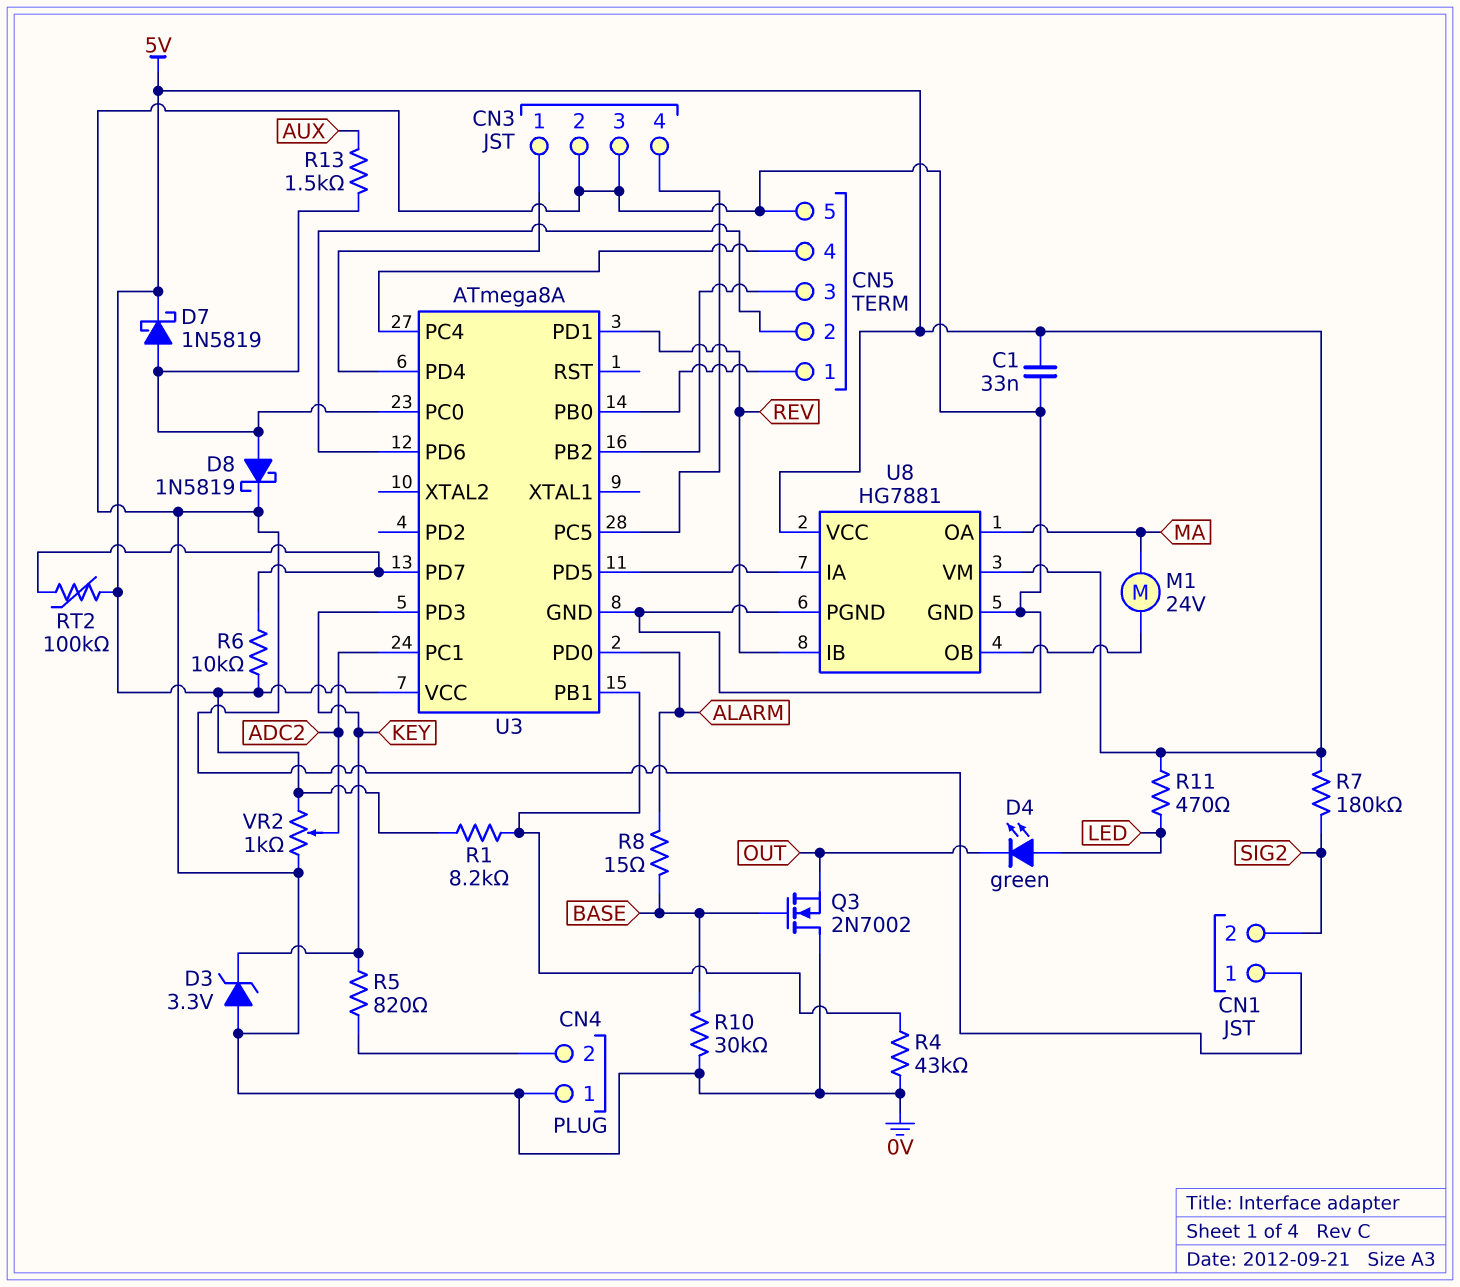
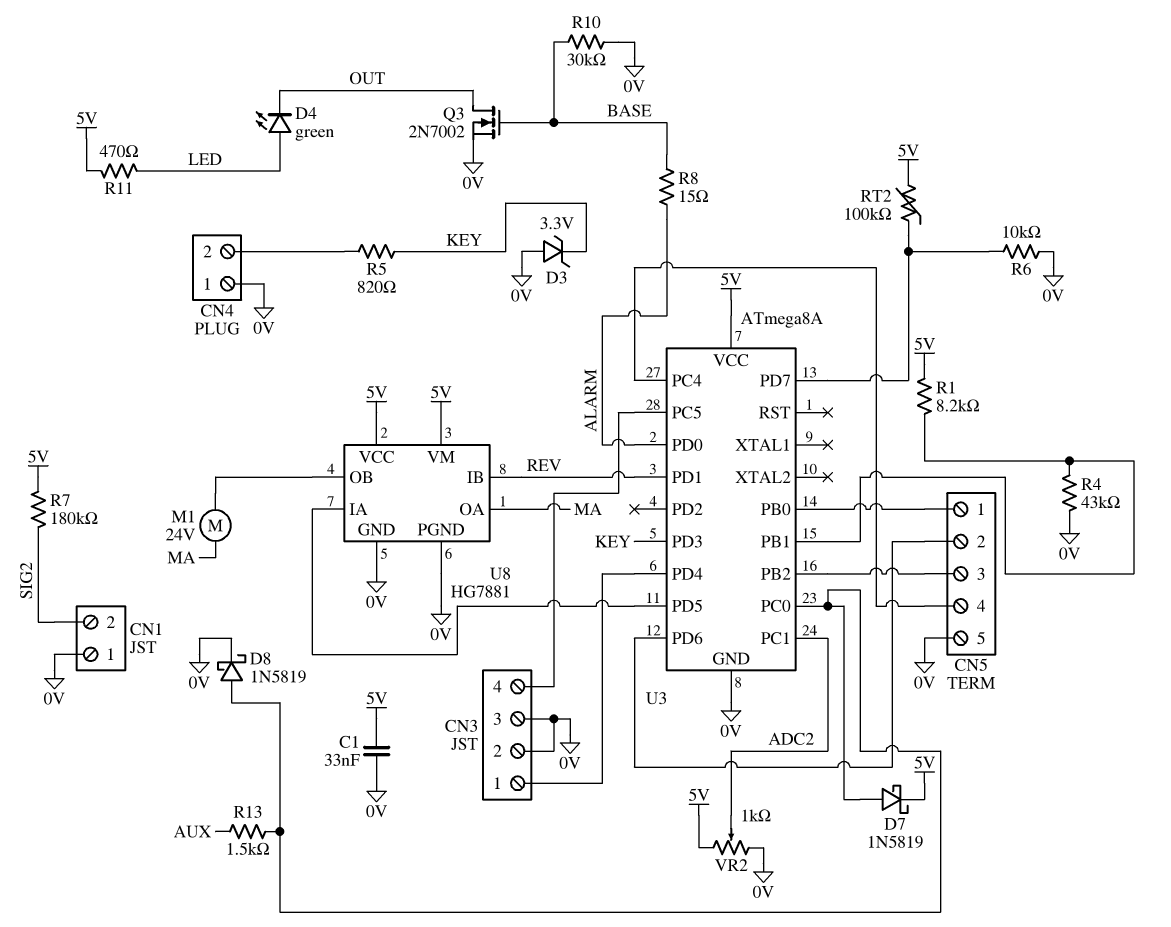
Q3: NMOS 2N7002 (G BASE, D 0V, S OUT) -> NMOS 2N7002 (G BASE, D OUT, S 0V)
R6: 10k (5V, U3/PD7) -> 10k (0V, U3/PD7)

